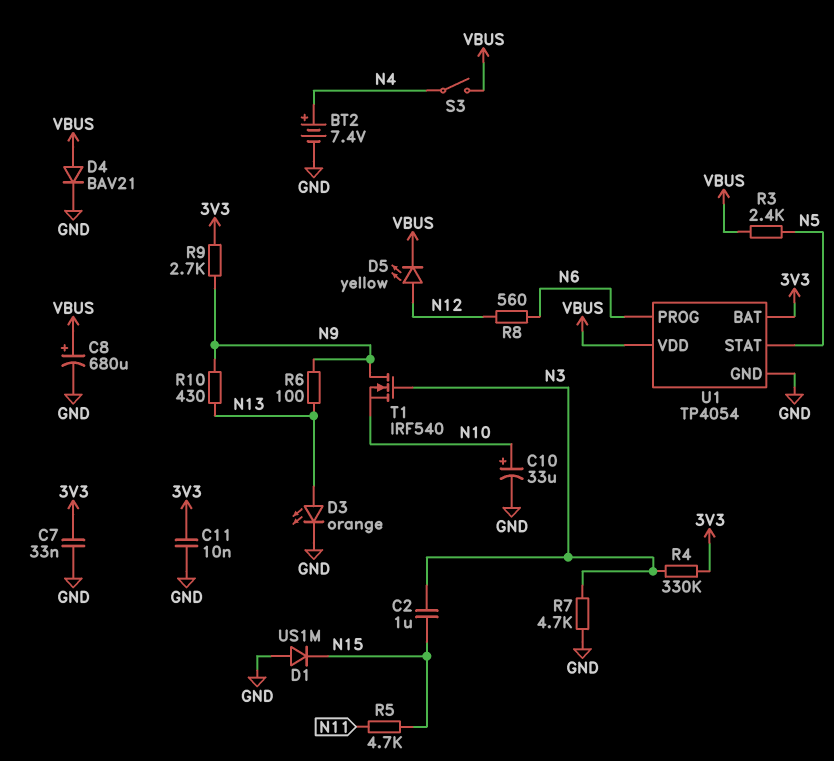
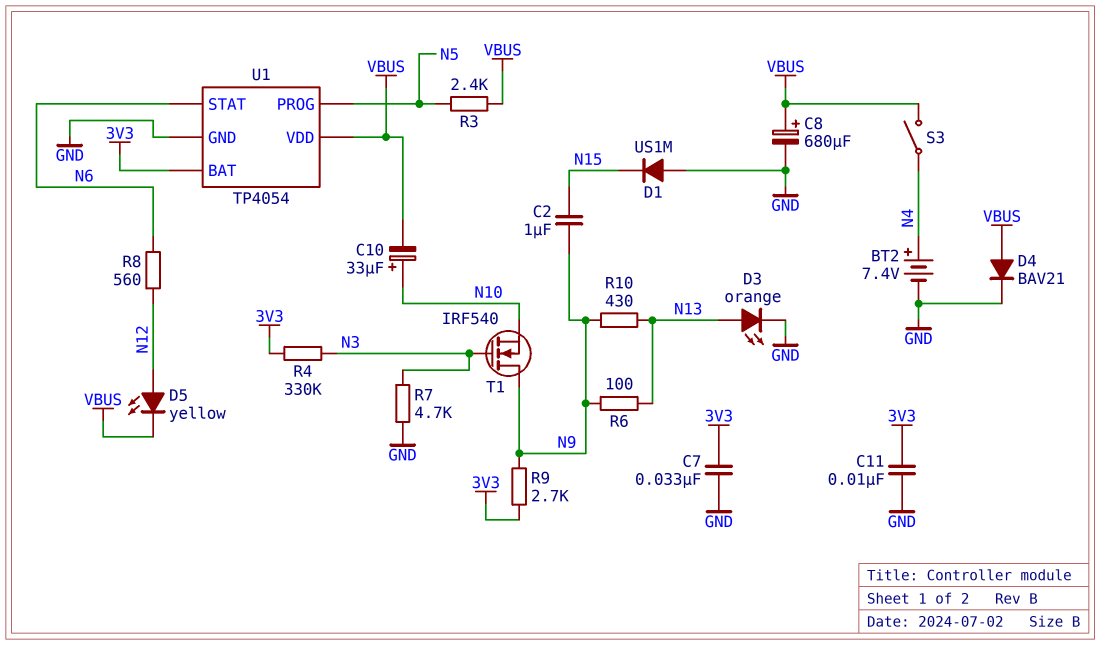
C2: 1uF (N3, N15) -> 1uF (N9, N15)
C10: 33uF (plus N10, minus GND) -> 33uF (plus N10, minus VBUS)
R5: 4.7k (N11, N15) -> none
U1 pin PROG: N6 -> N5
U1 pin STAT: N5 -> N6

